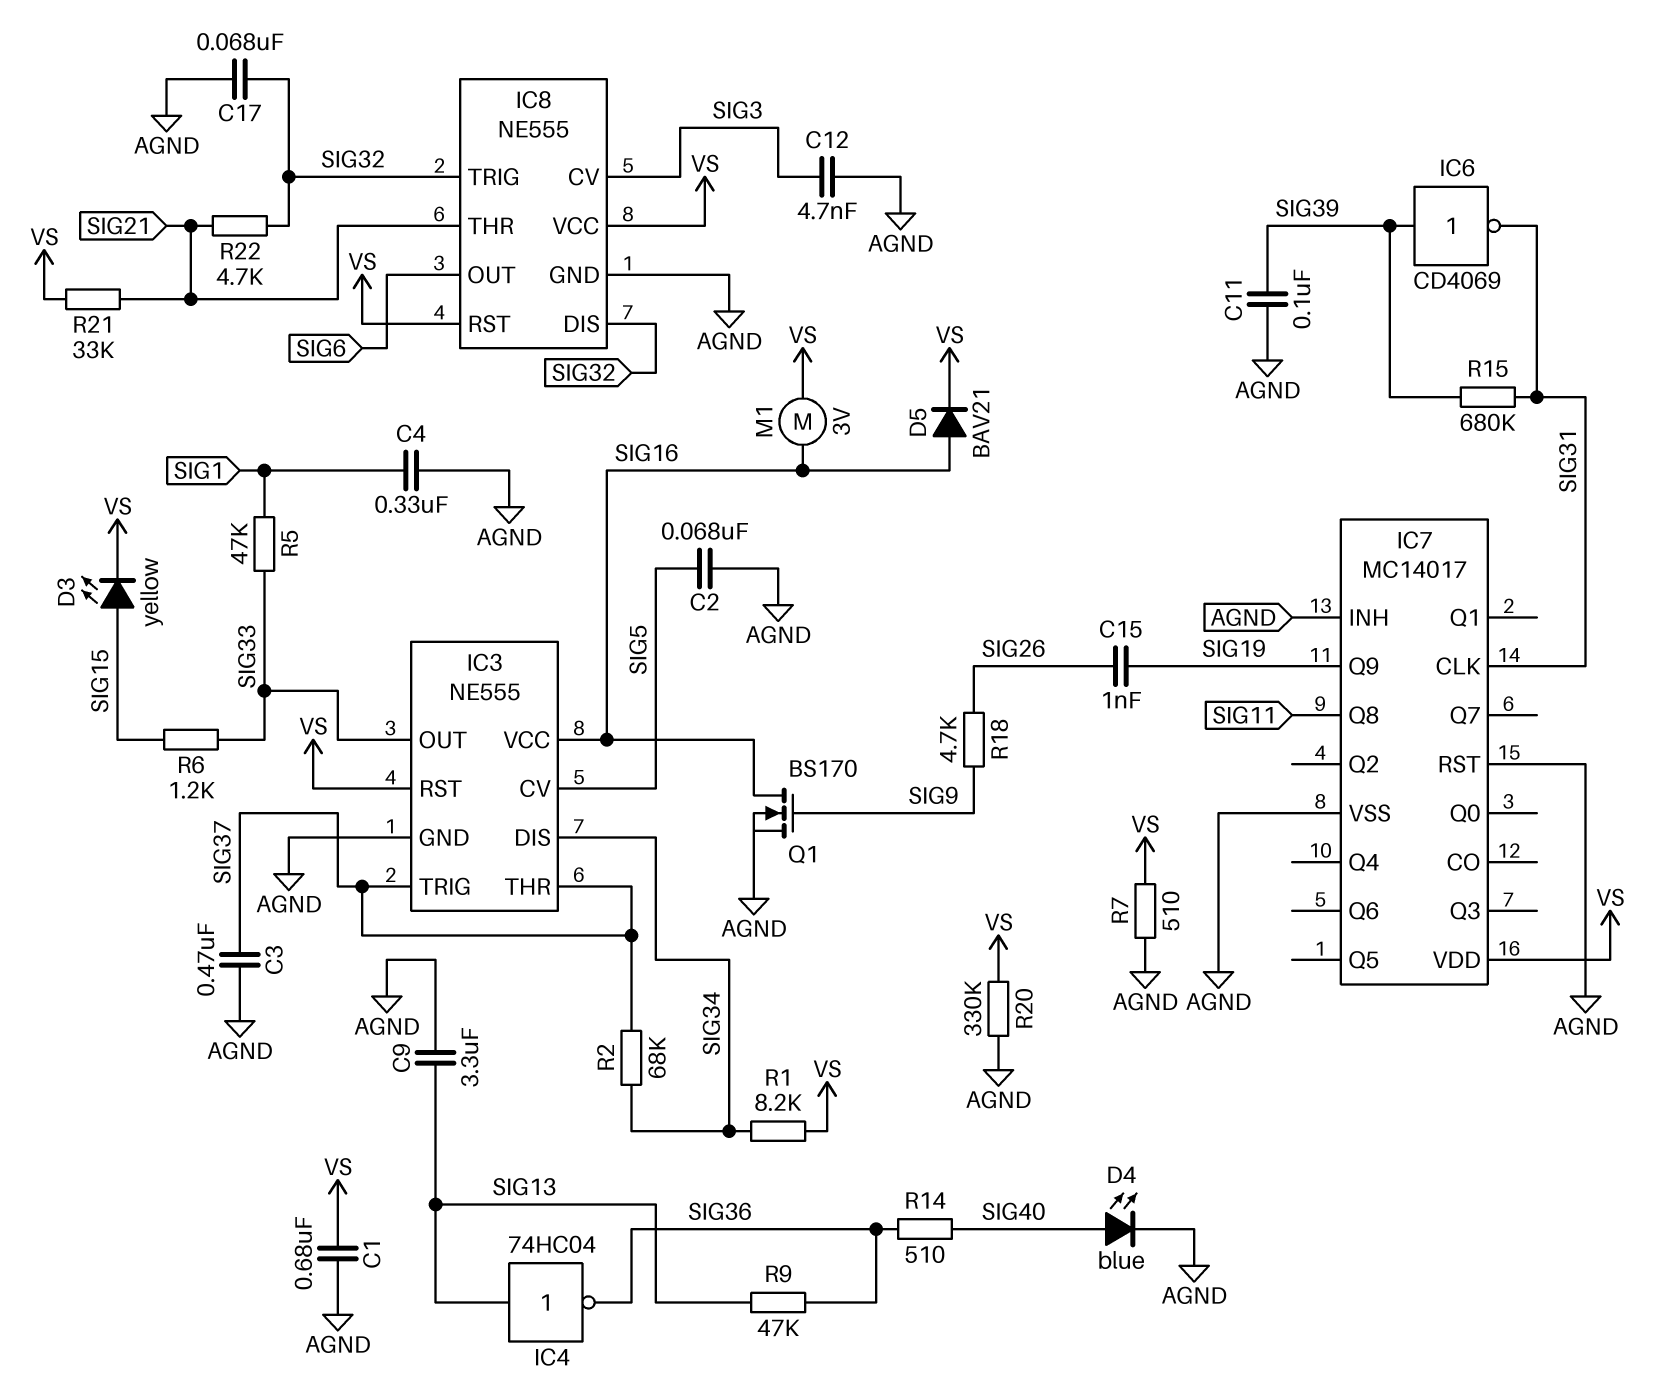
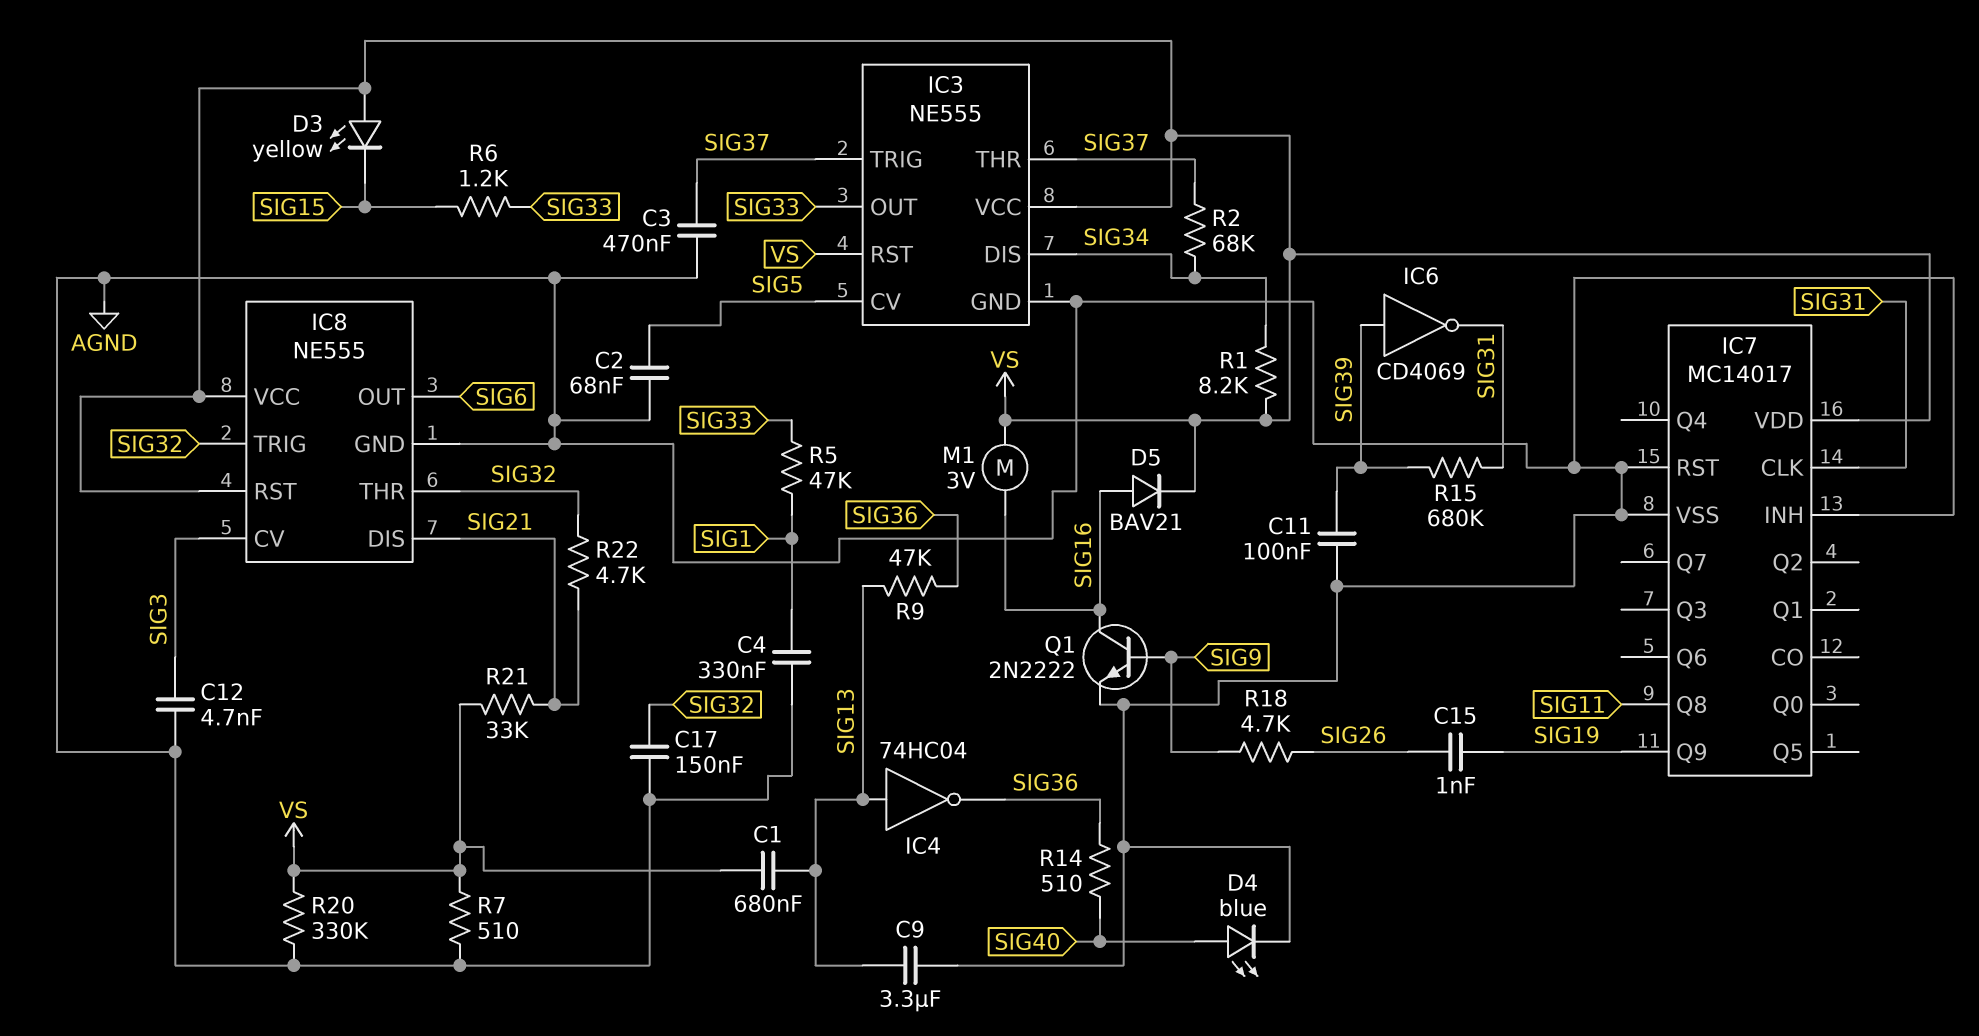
C1: 680nF (AGND, VS) -> 680nF (SIG13, VS)
C17: 68nF (AGND, SIG32) -> 150nF (AGND, SIG32)
D3: LED yellow (A SIG15, K VS) -> LED yellow (A VS, K SIG15)
IC3 pin VCC: SIG16 -> VS
IC8 pin DIS: SIG32 -> SIG21
IC8 pin THR: SIG21 -> SIG32
Q1: NMOS BS170 (G SIG9, D SIG16, S AGND) -> NPN 2N2222 (B SIG9, C SIG16, E AGND)

